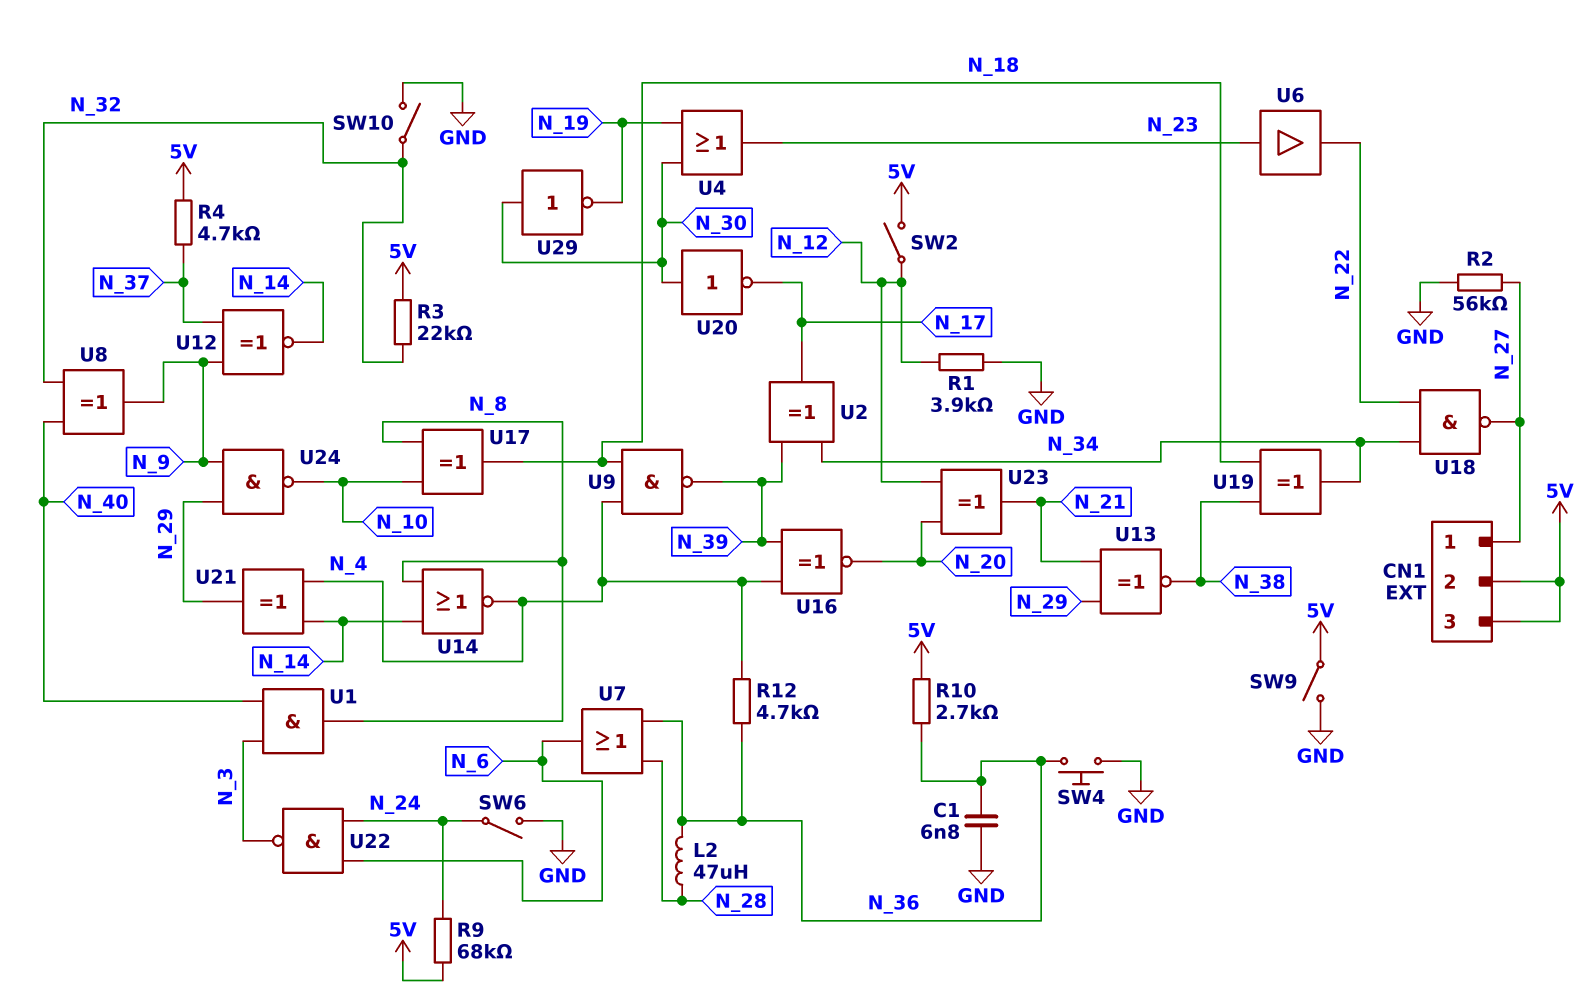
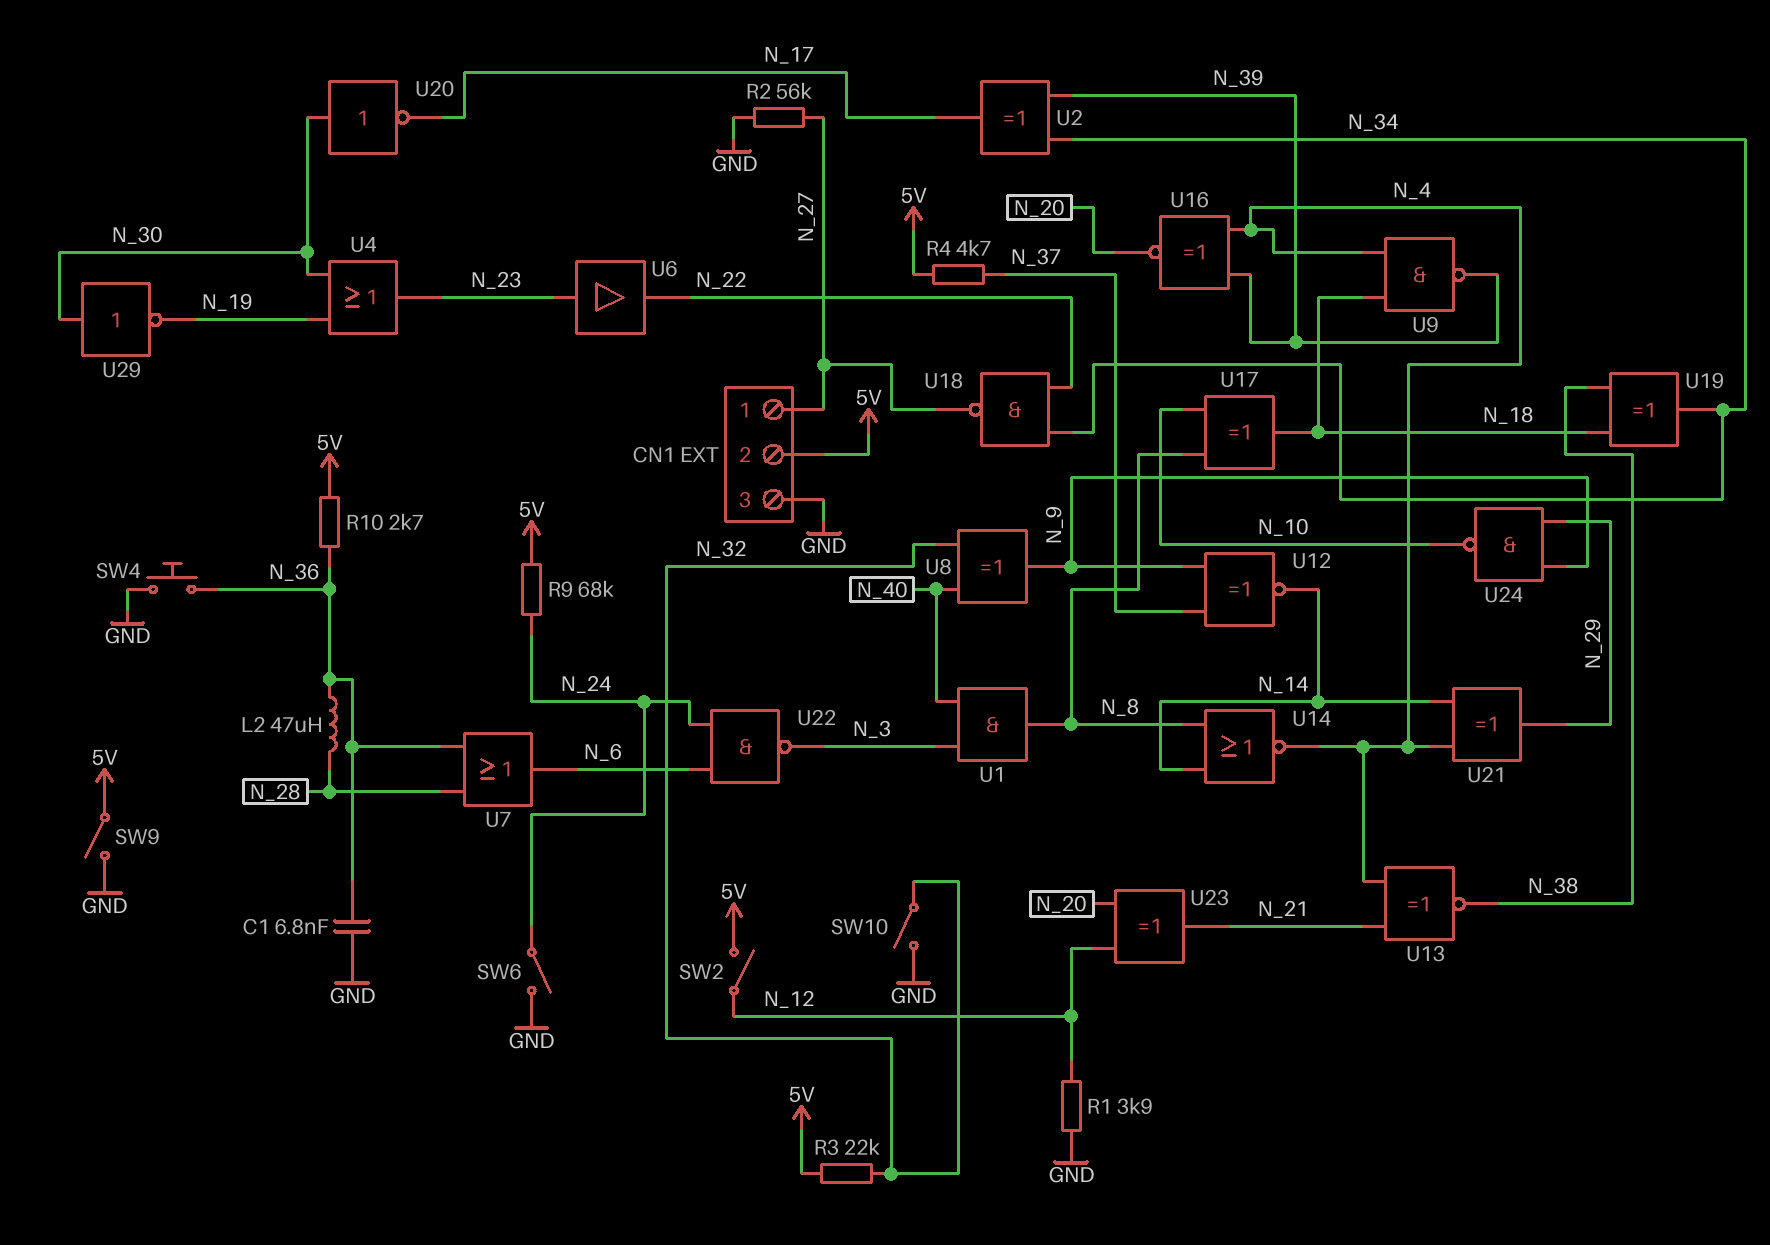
CN1 pin 3: 5V -> GND
R12: 4.7k (N_4, N_36) -> none
U13: XNOR (in N_21, in N_29, out N_38) -> XNOR (in N_4, in N_21, out N_38)

